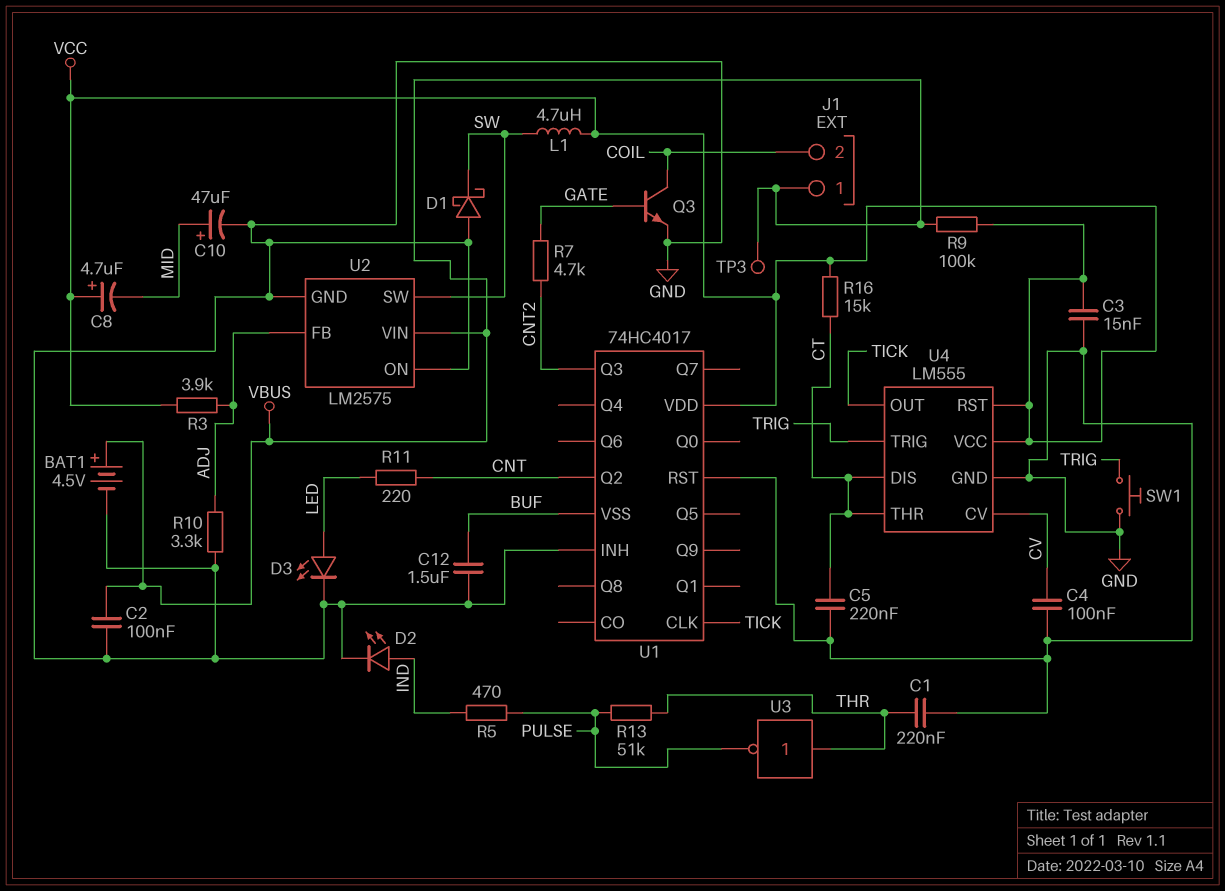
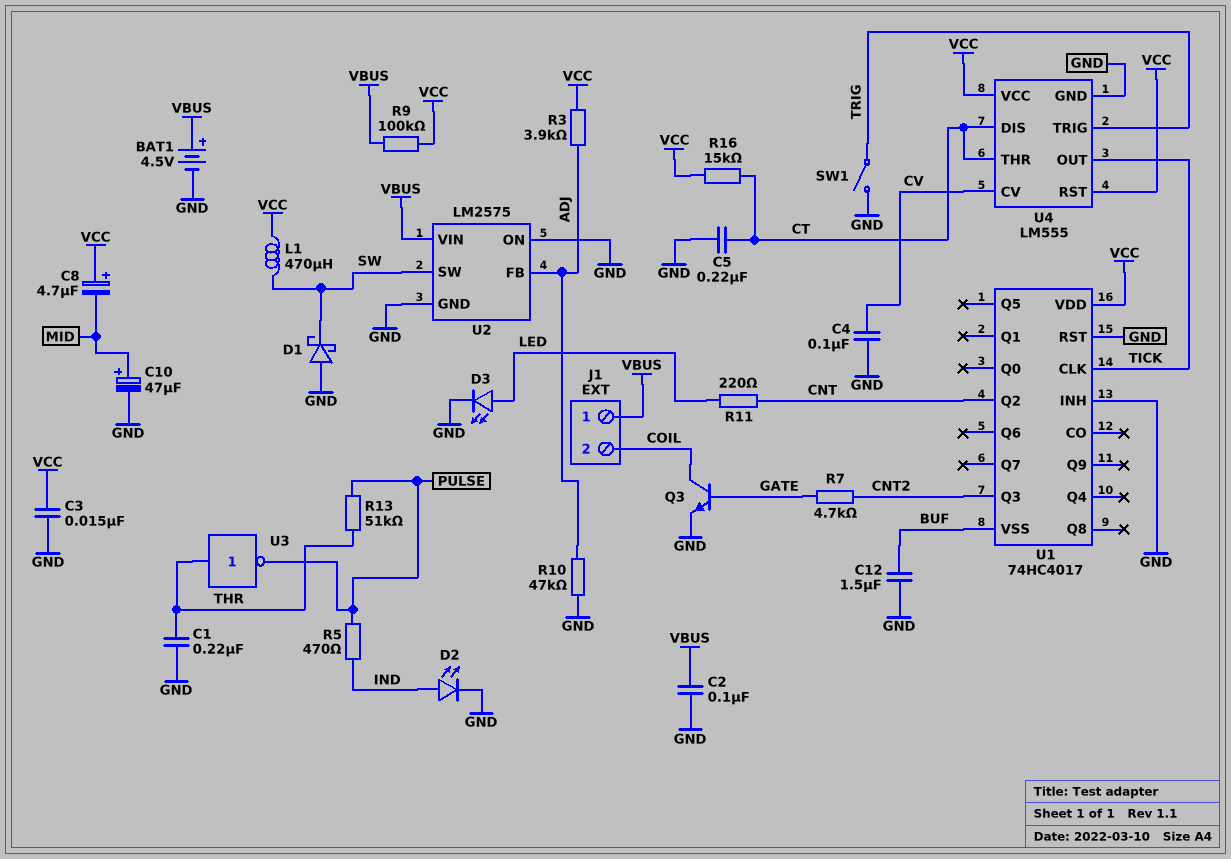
L1: 4.7uH (SW, VCC) -> 470uH (SW, VCC)
R10: 3.3k (ADJ, GND) -> 47k (ADJ, GND)
SW1: button (GND, TRIG) -> switch (GND, TRIG)
TP3: test point (VBUS) -> none

